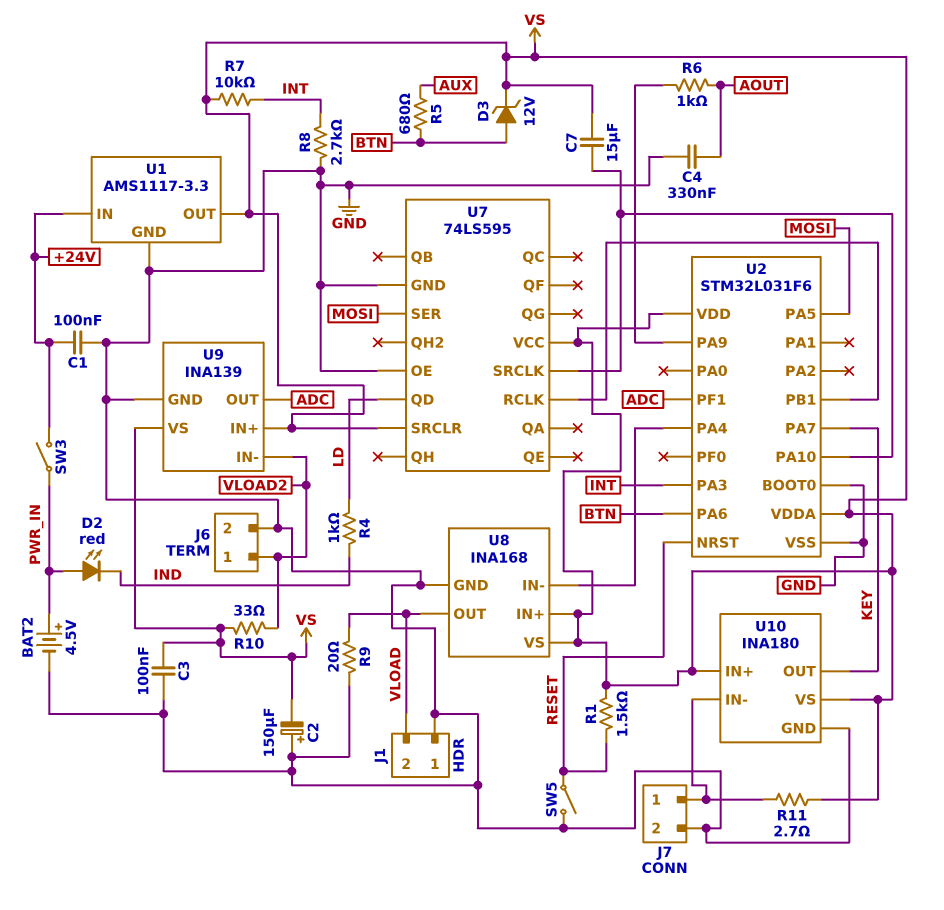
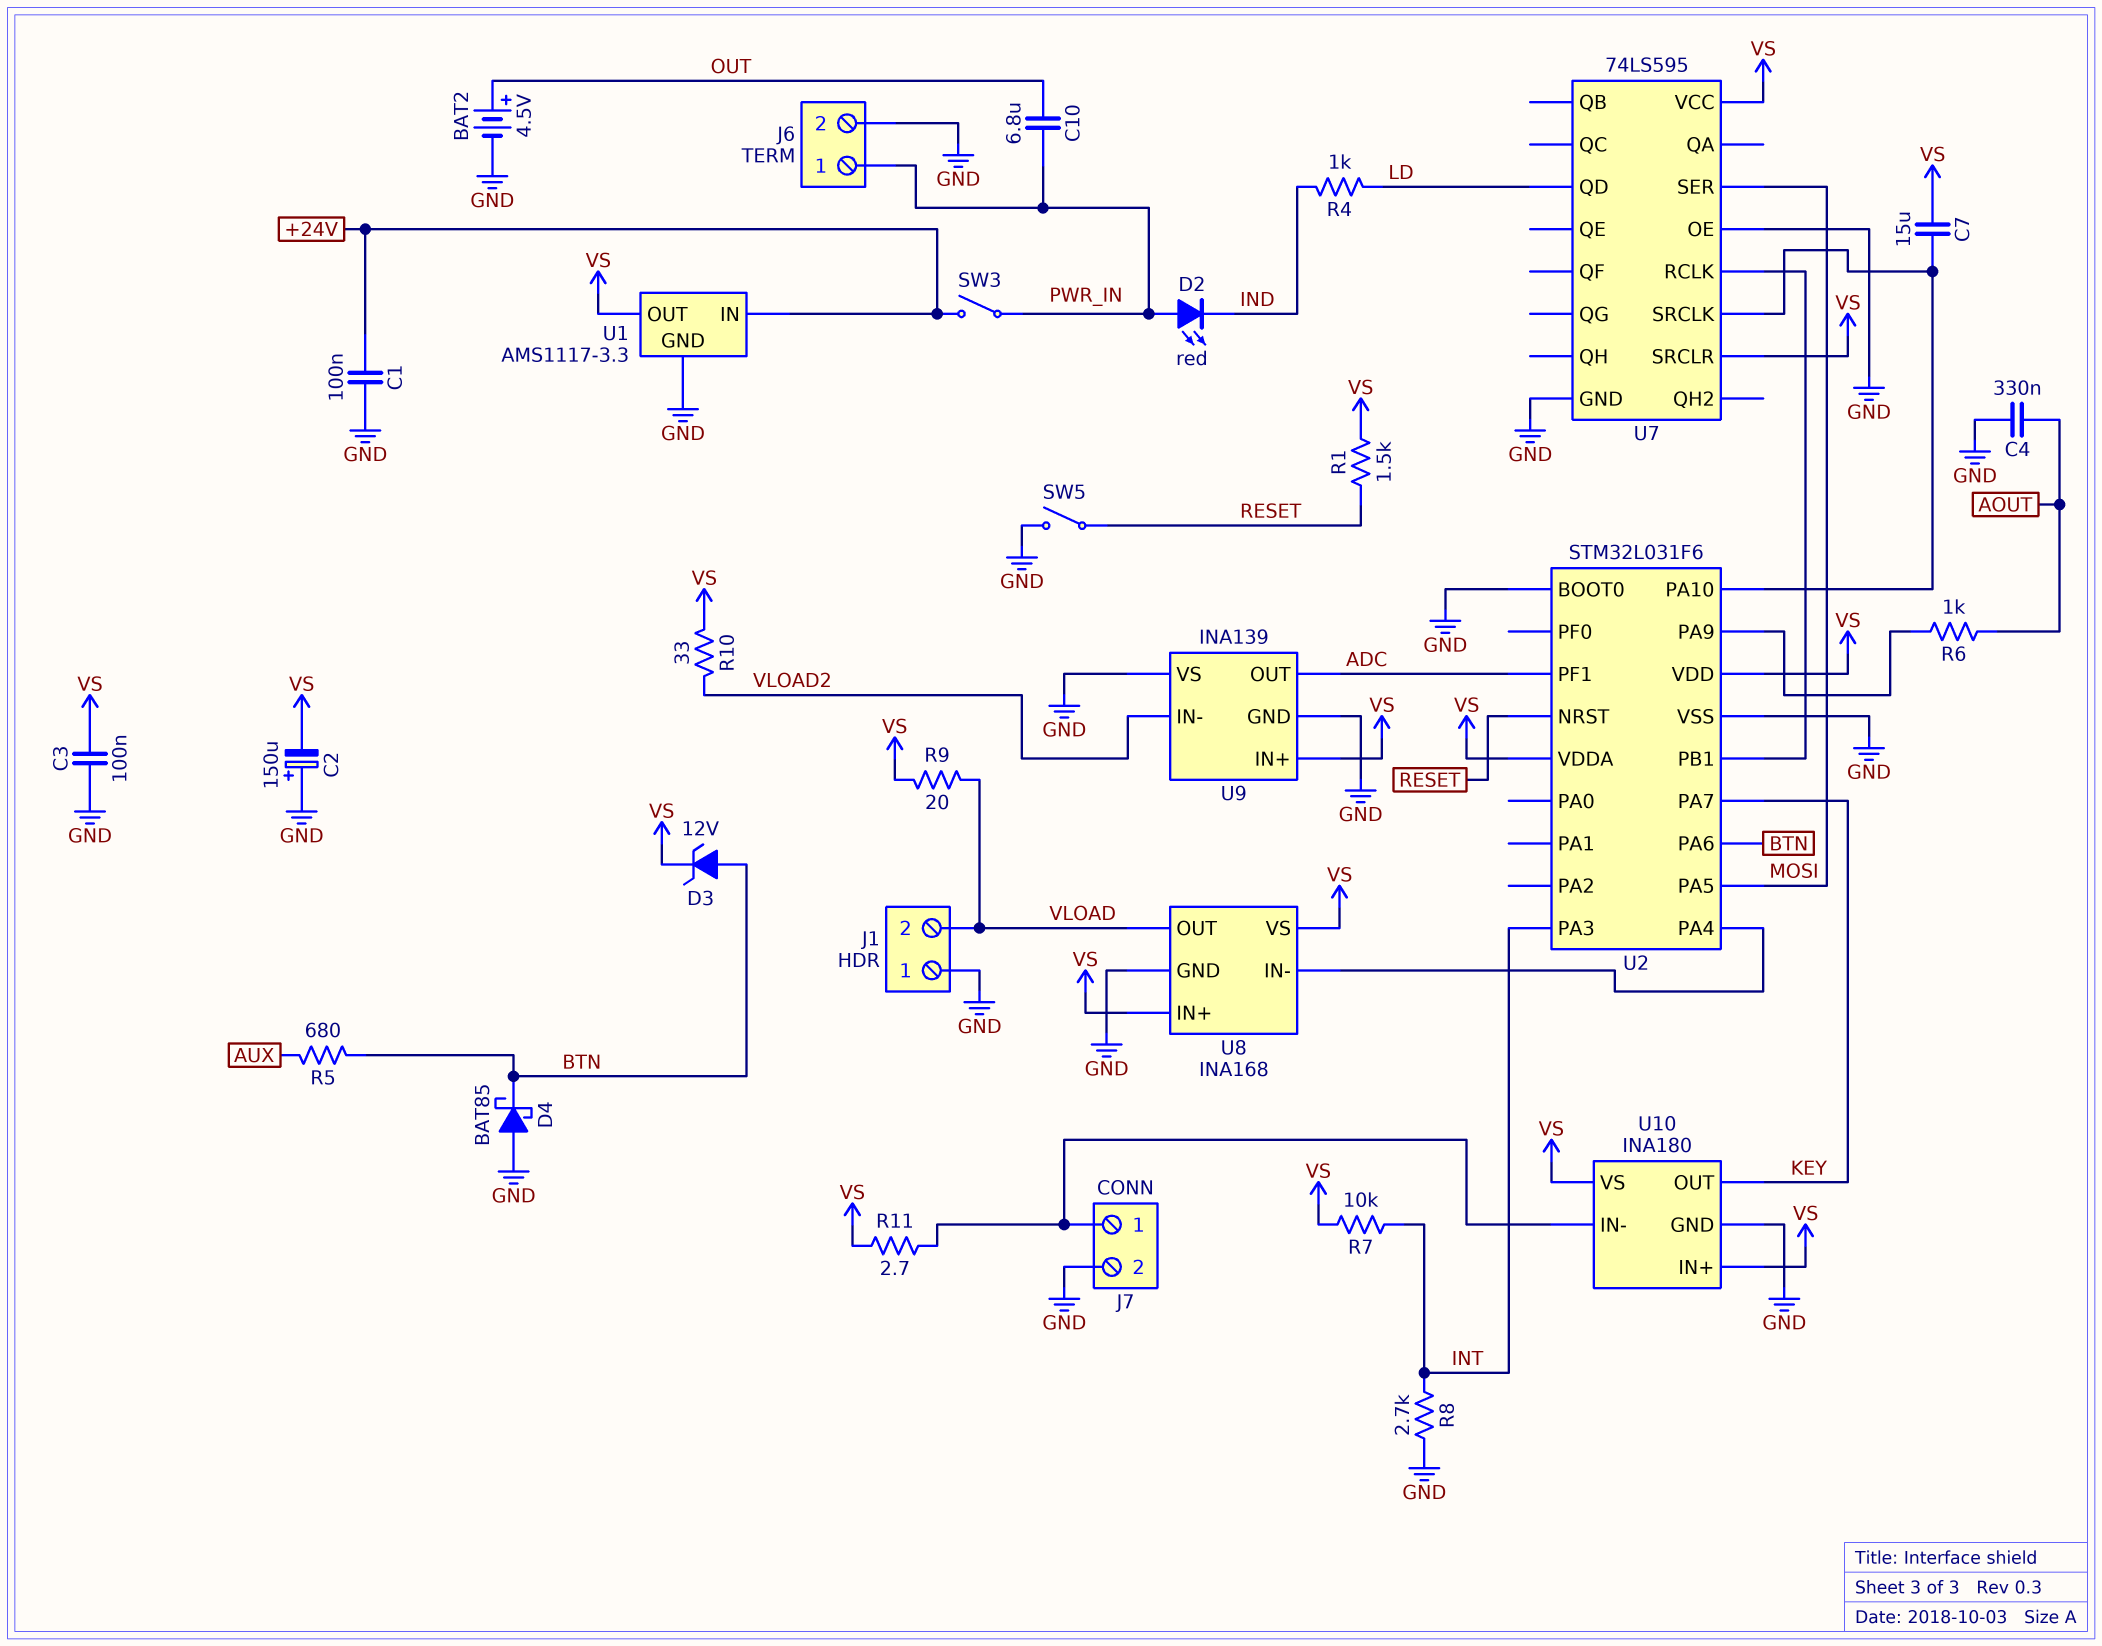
BAT2: 4.5V (plus PWR_IN, minus GND) -> 4.5V (plus OUT, minus GND)
C10: none -> 6.8uF (OUT, PWR_IN)
D4: none -> schottky BAT85 (A GND, K BTN)
J6 pin 1: VLOAD2 -> PWR_IN
R9: 20 (GND, VLOAD) -> 20 (VLOAD, VS)
U9 pin VS: VS -> GND

